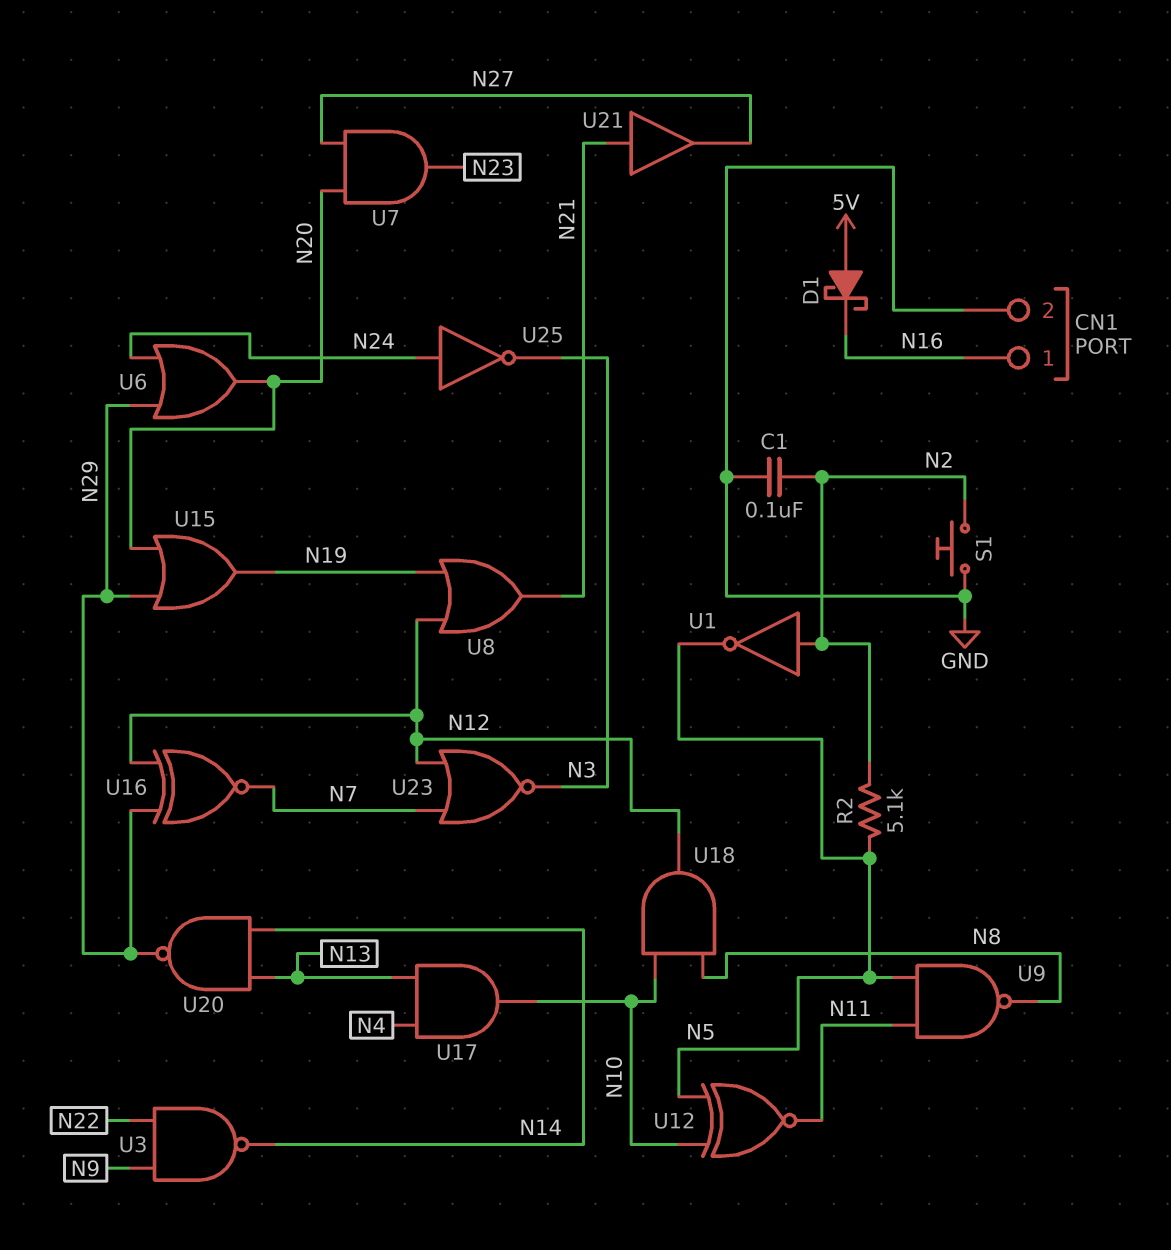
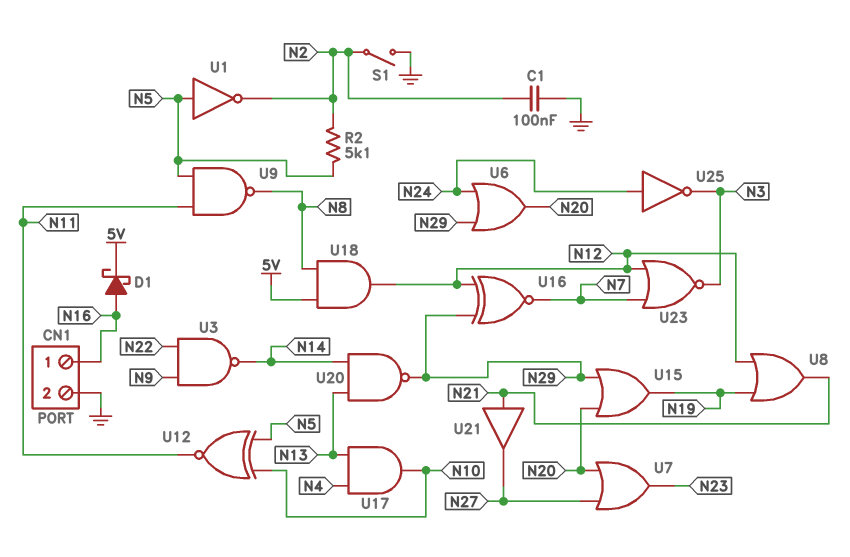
D1: schottky (A 5V, K N16) -> schottky (A N16, K 5V)
S1: button (GND, N2) -> switch (GND, N2)
U1: NOT (in N2, out N5) -> NOT (in N5, out N2)
U7: AND (in N20, in N27, out N23) -> OR (in N20, in N27, out N23)
U18: AND (in N8, in N10, out N12) -> AND (in 5V, in N8, out N12)

